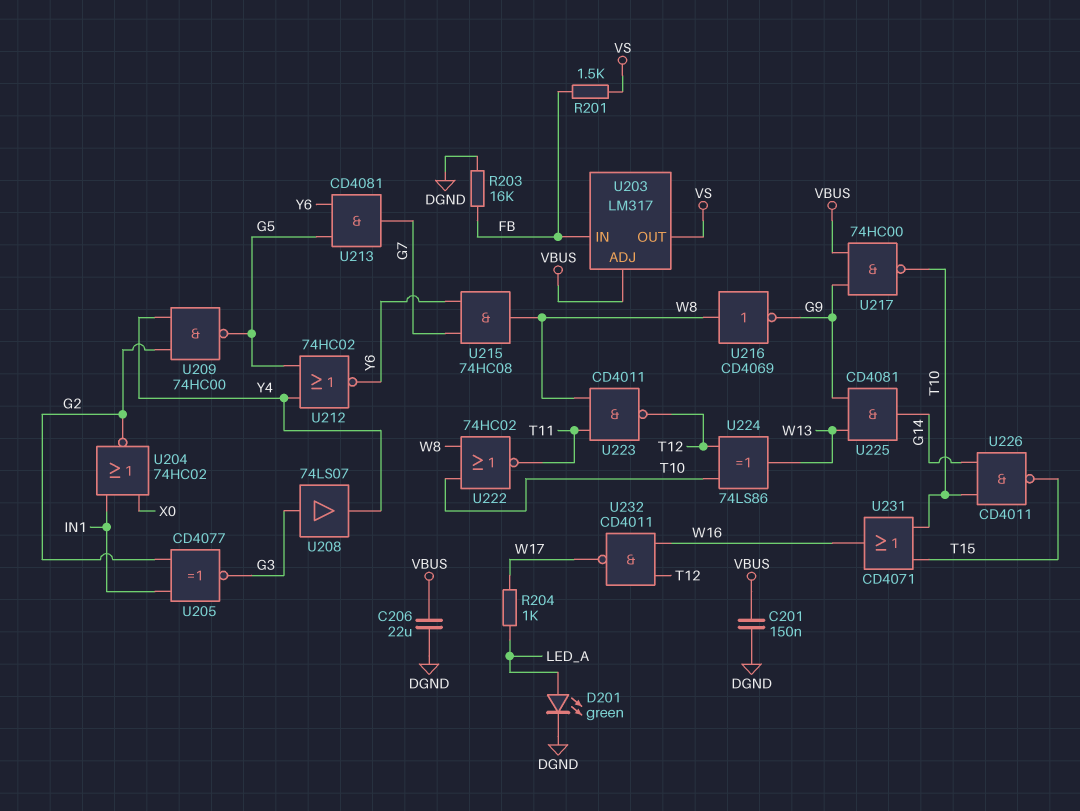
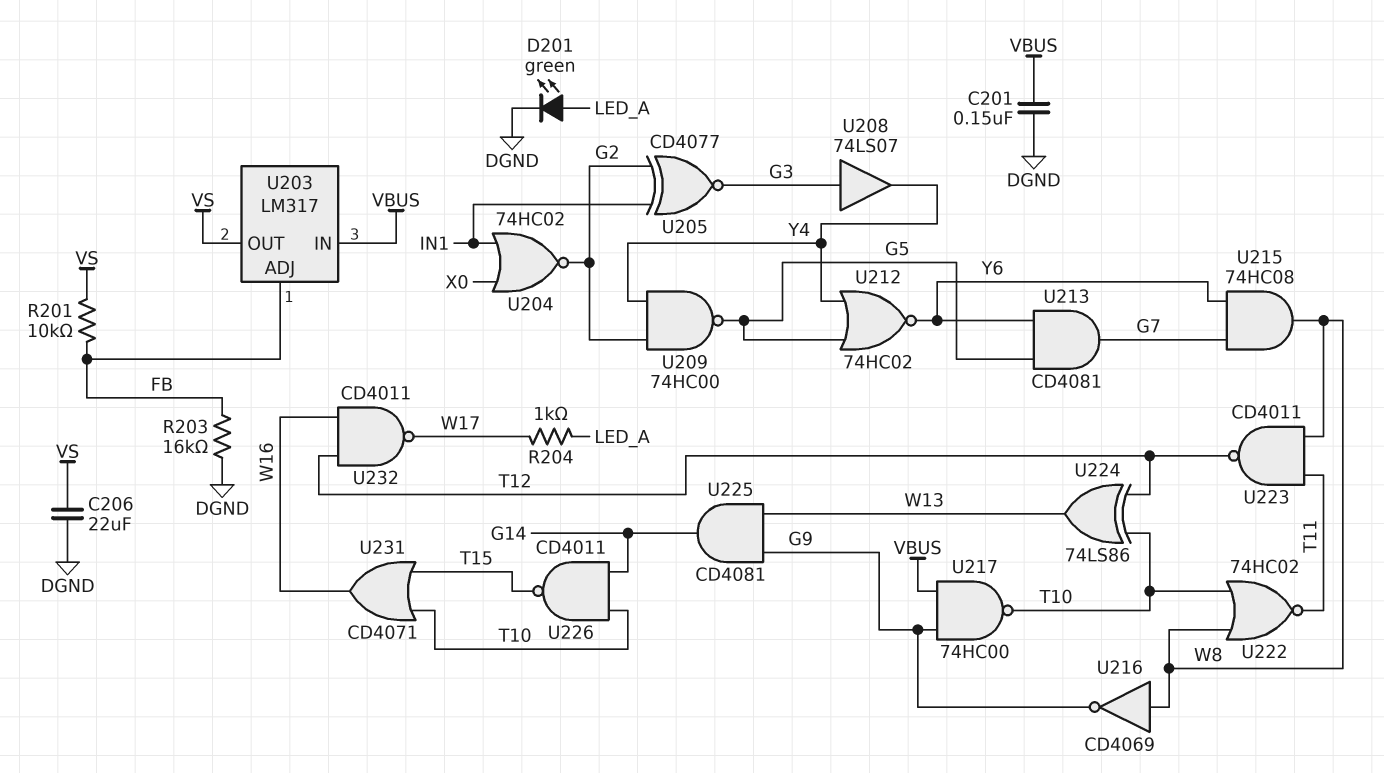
C206: 22uF (DGND, VBUS) -> 22uF (DGND, VS)
R201: 1.5k (FB, VS) -> 10k (FB, VS)
U203 pin ADJ: VBUS -> FB
U203 pin IN: FB -> VBUS

